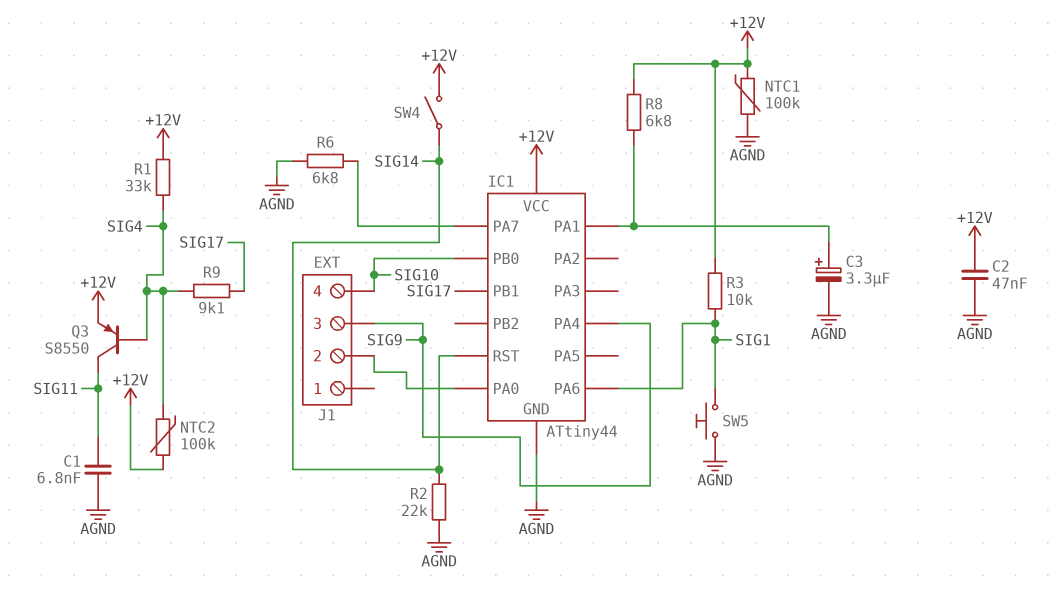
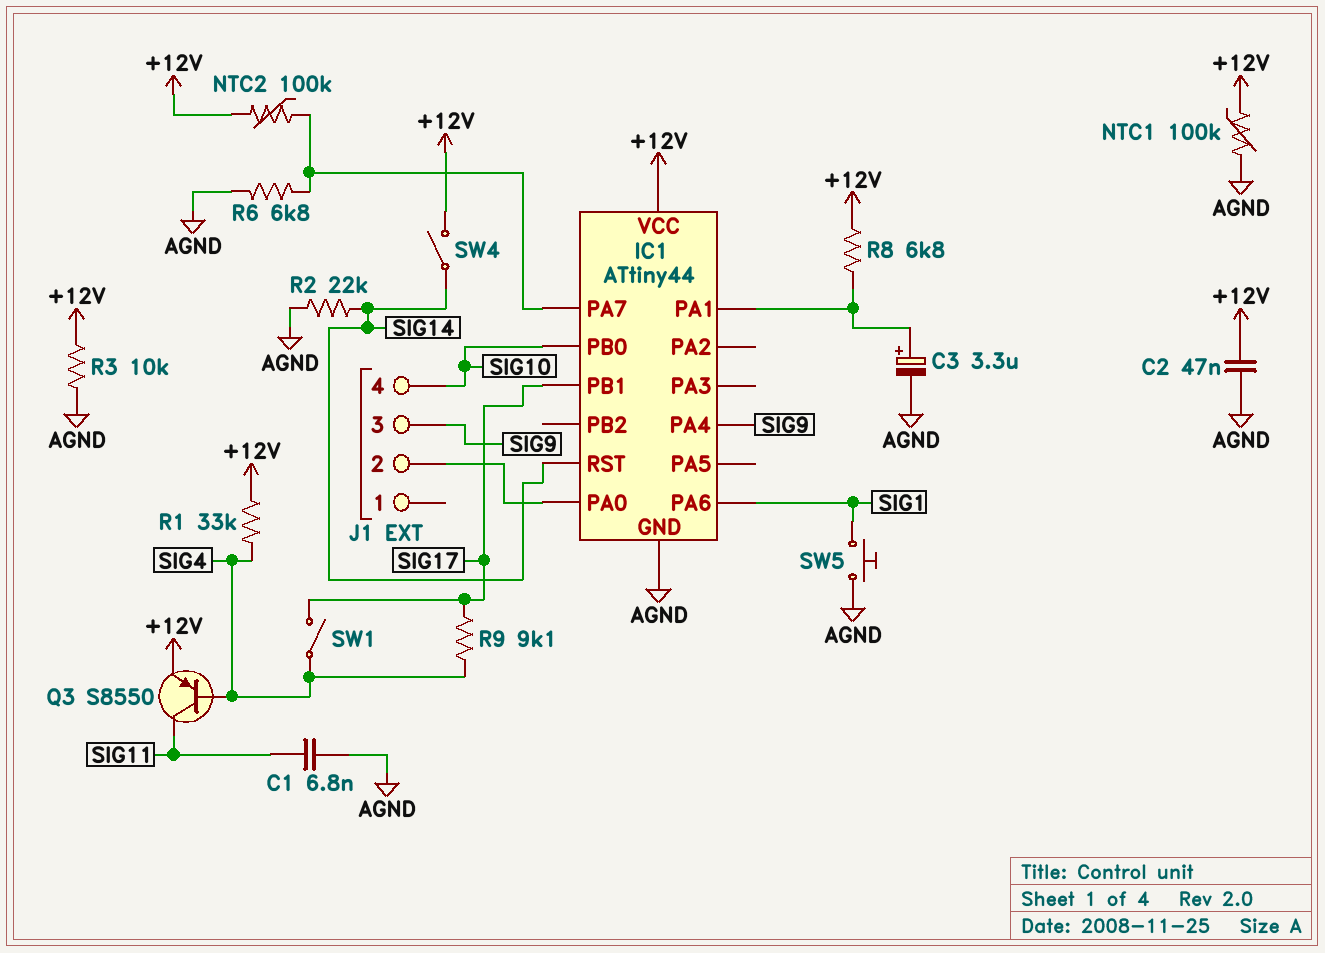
NTC2: 100k (+12V, SIG4) -> 100k (+12V, IC1/PA7)
R3: 10k (+12V, SIG1) -> 10k (+12V, AGND)
SW1: none -> switch (SIG4, SIG17)

